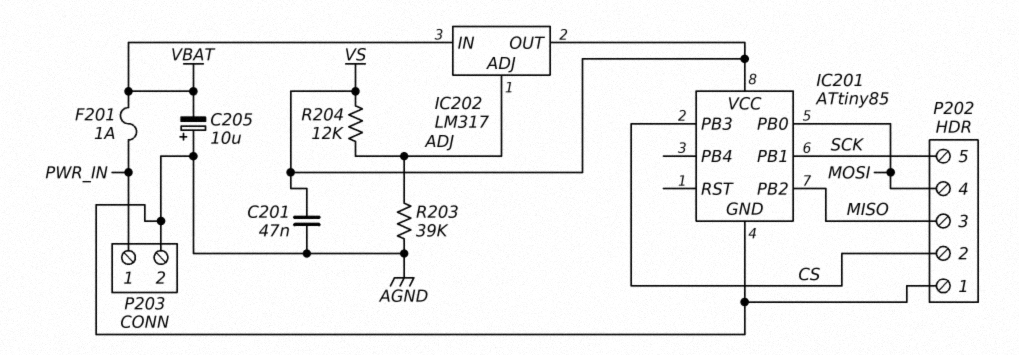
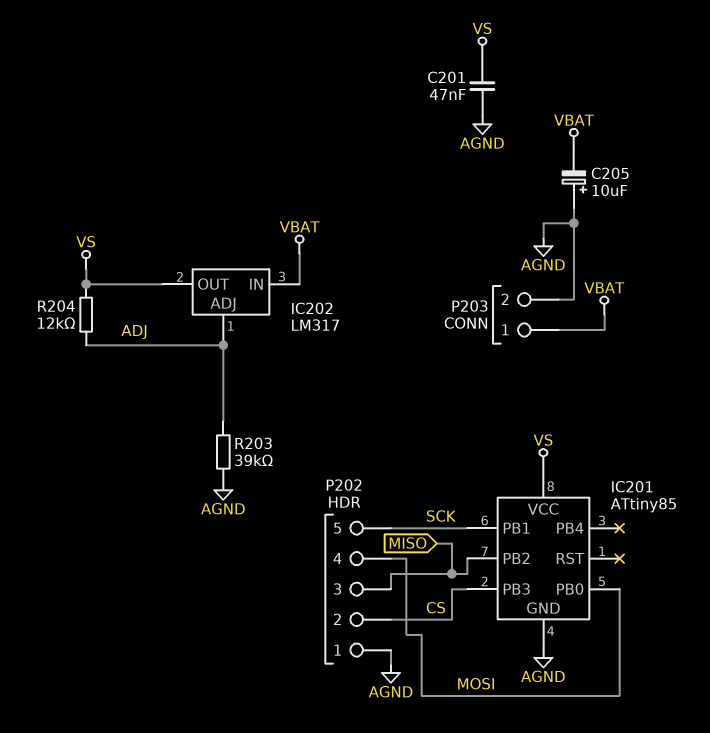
F201: 1A (PWR_IN, VBAT) -> none
P203 pin 1: PWR_IN -> VBAT

